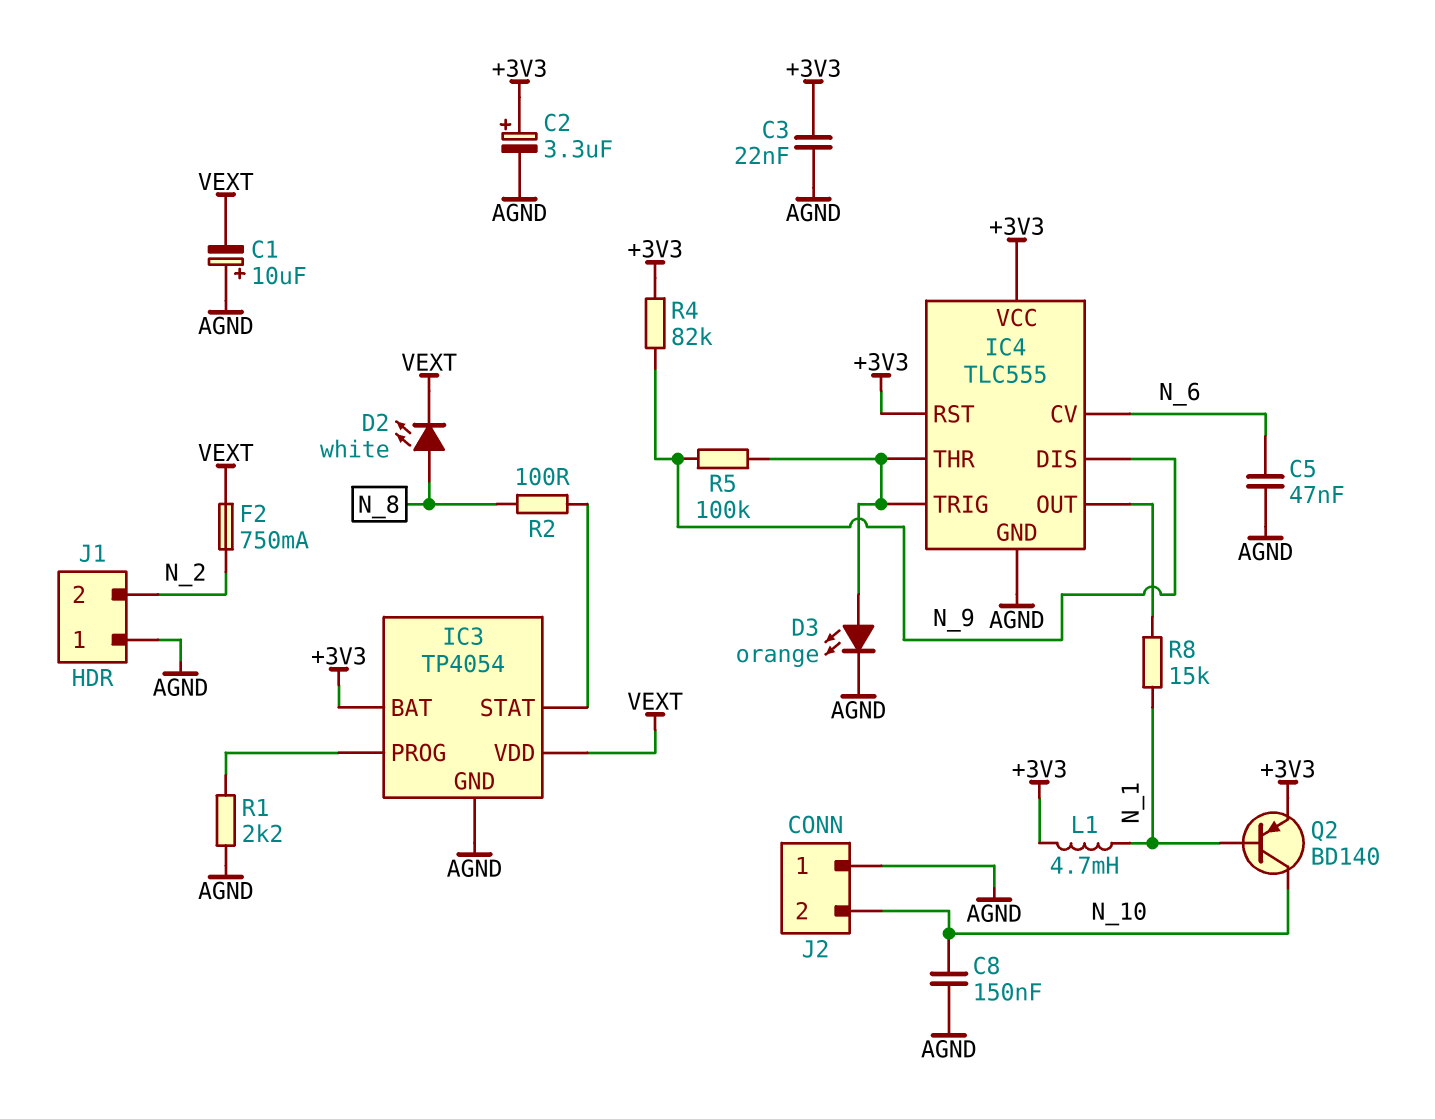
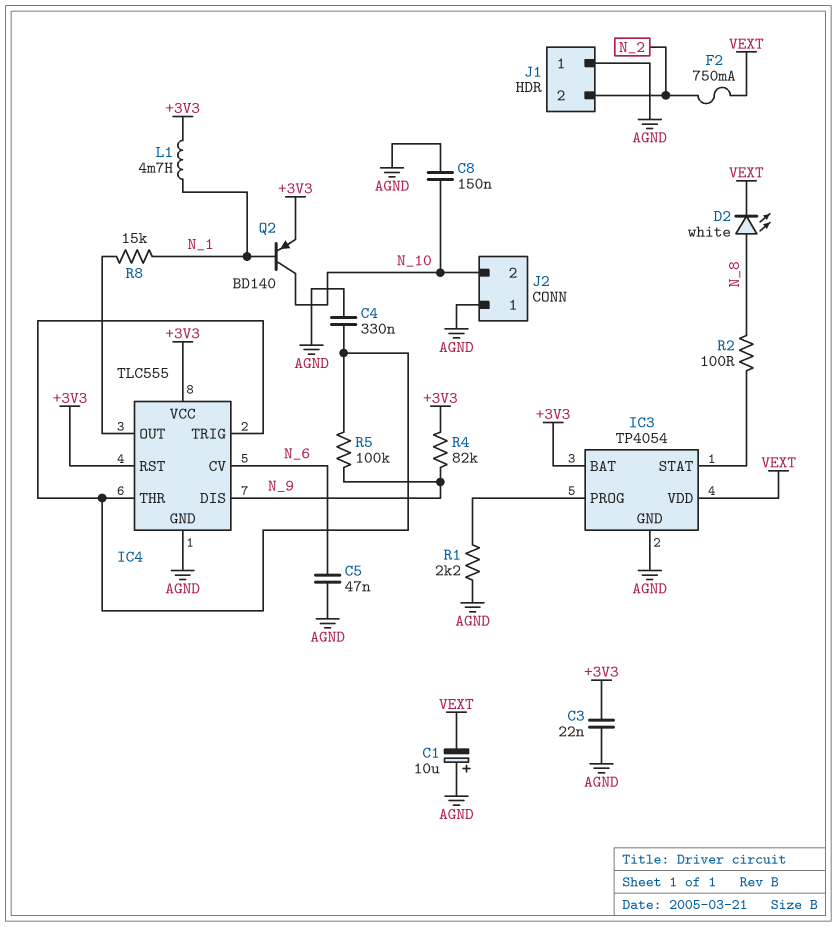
C2: 3.3uF (plus +3V3, minus AGND) -> none
C4: none -> 330nF (AGND, IC4/THR)
D3: LED orange (A IC4/THR, K AGND) -> none

